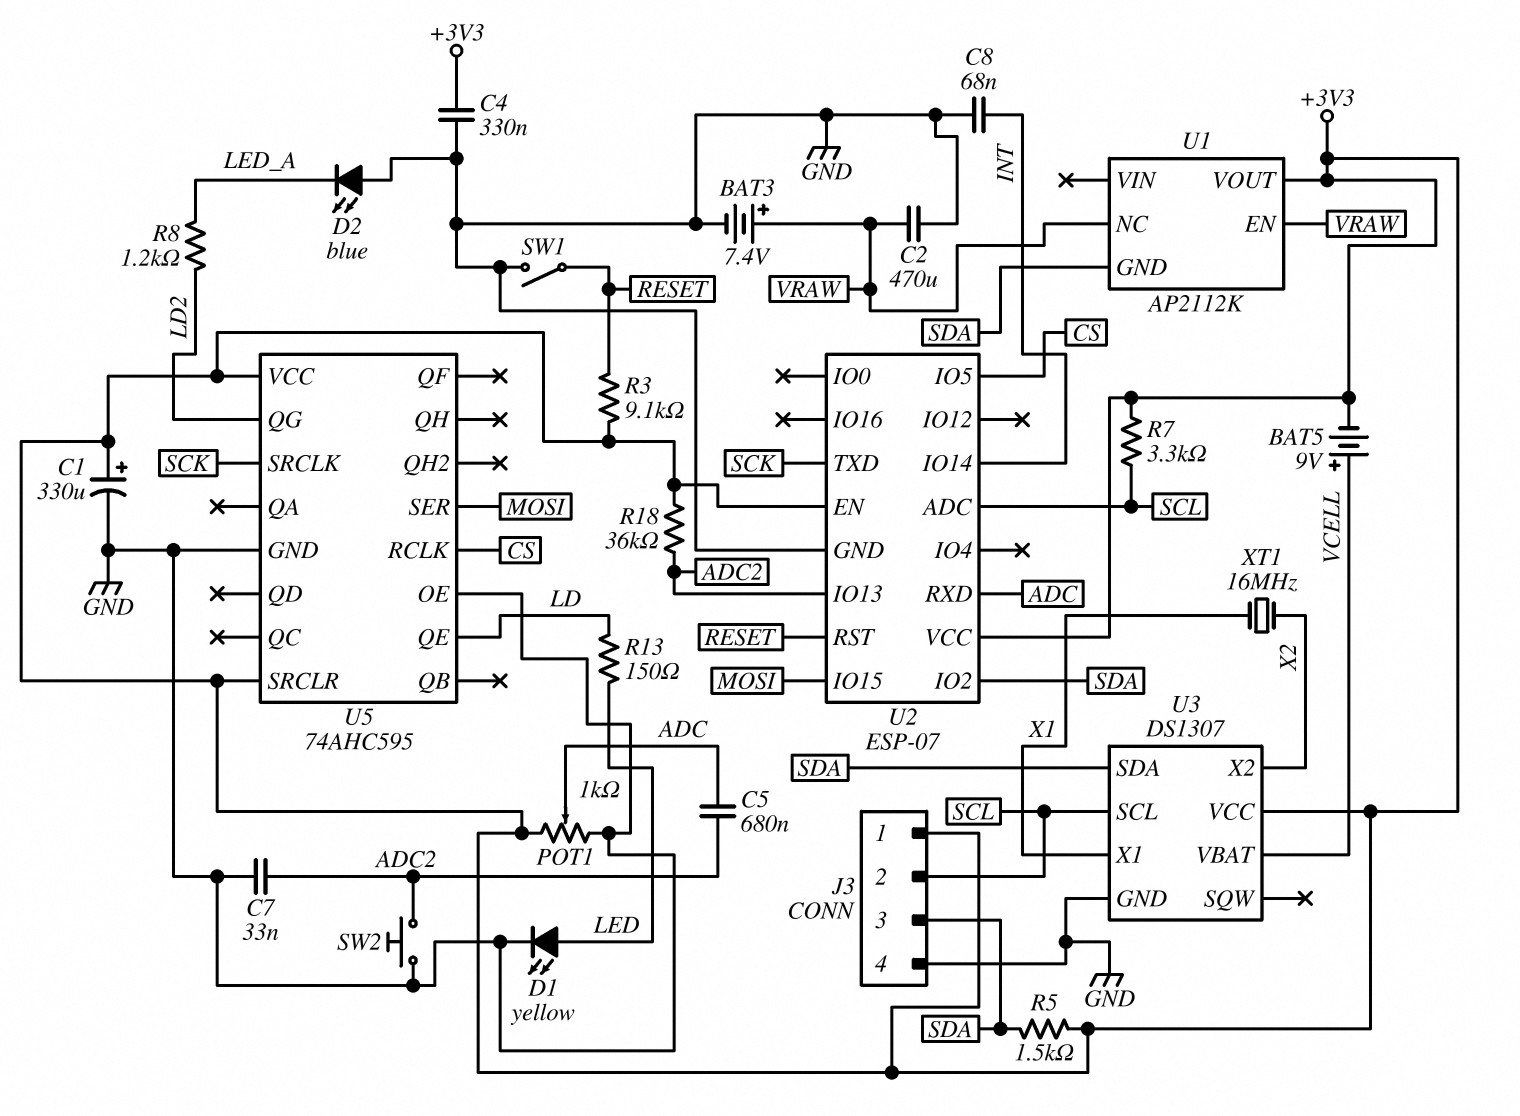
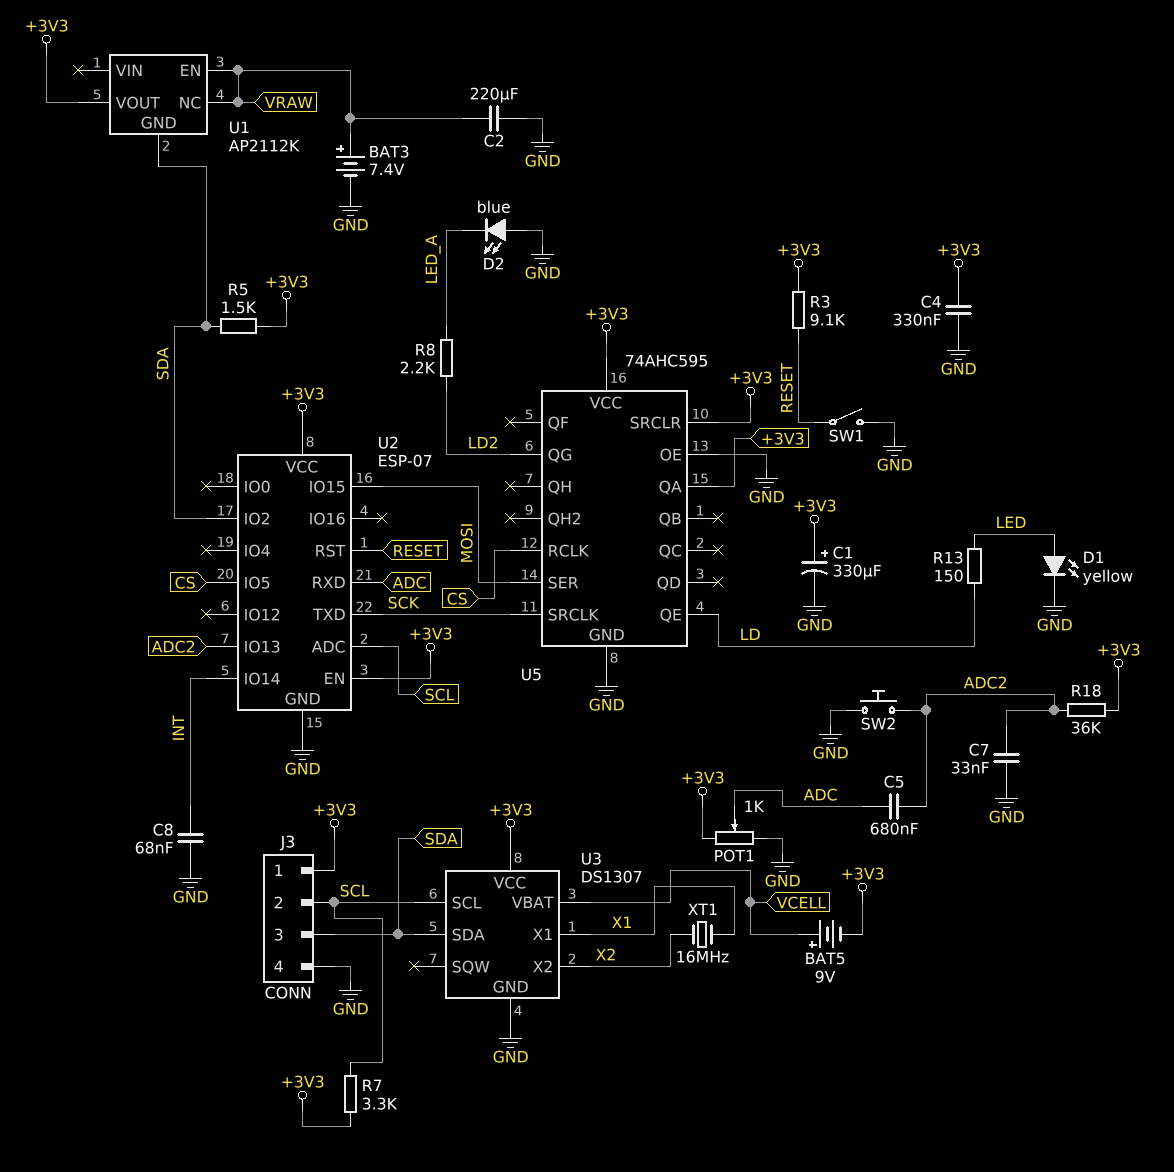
C2: 470uF (GND, VRAW) -> 220uF (GND, VRAW)
R8: 1.2k (LD2, LED_A) -> 2.2k (LD2, LED_A)
U5 pin QA: none -> +3V3

